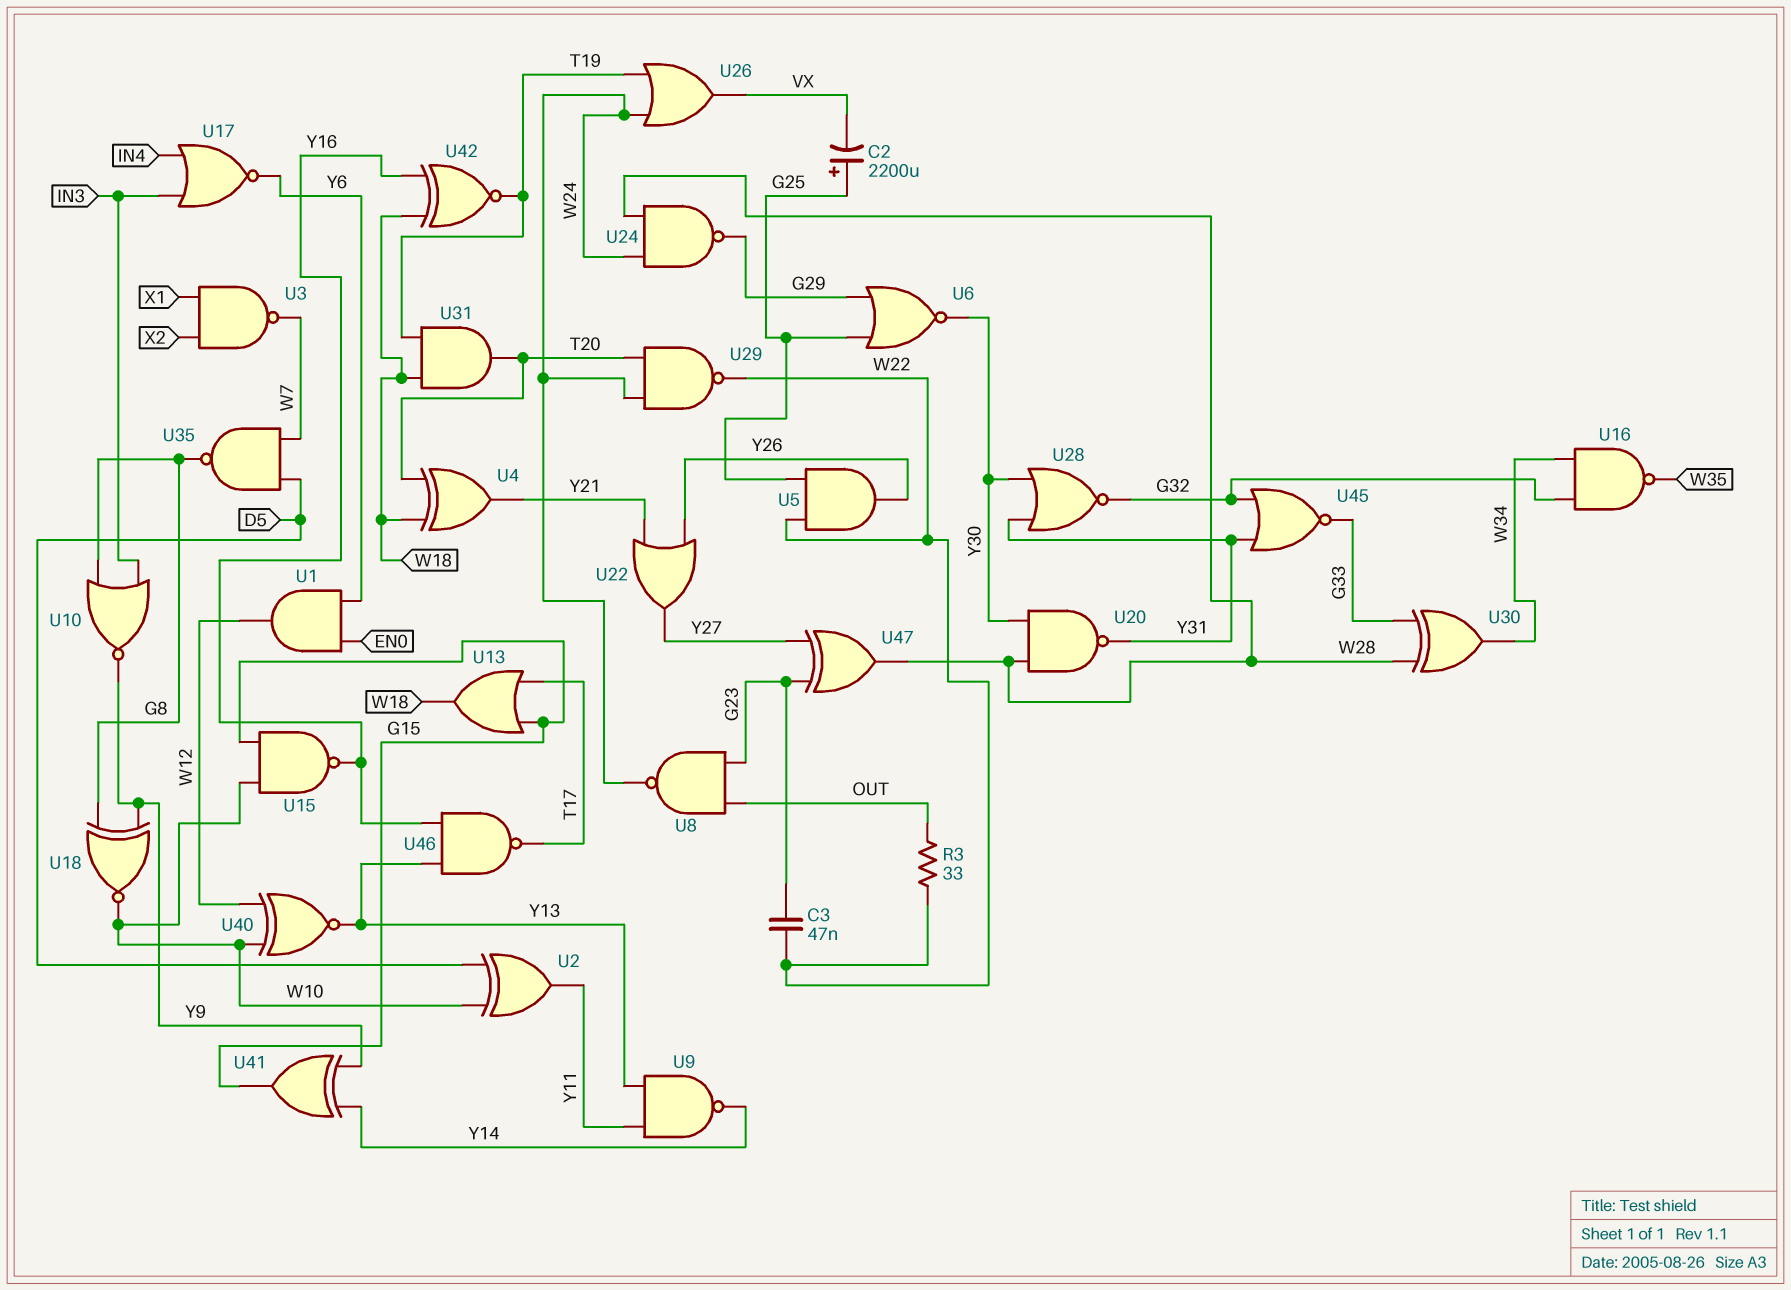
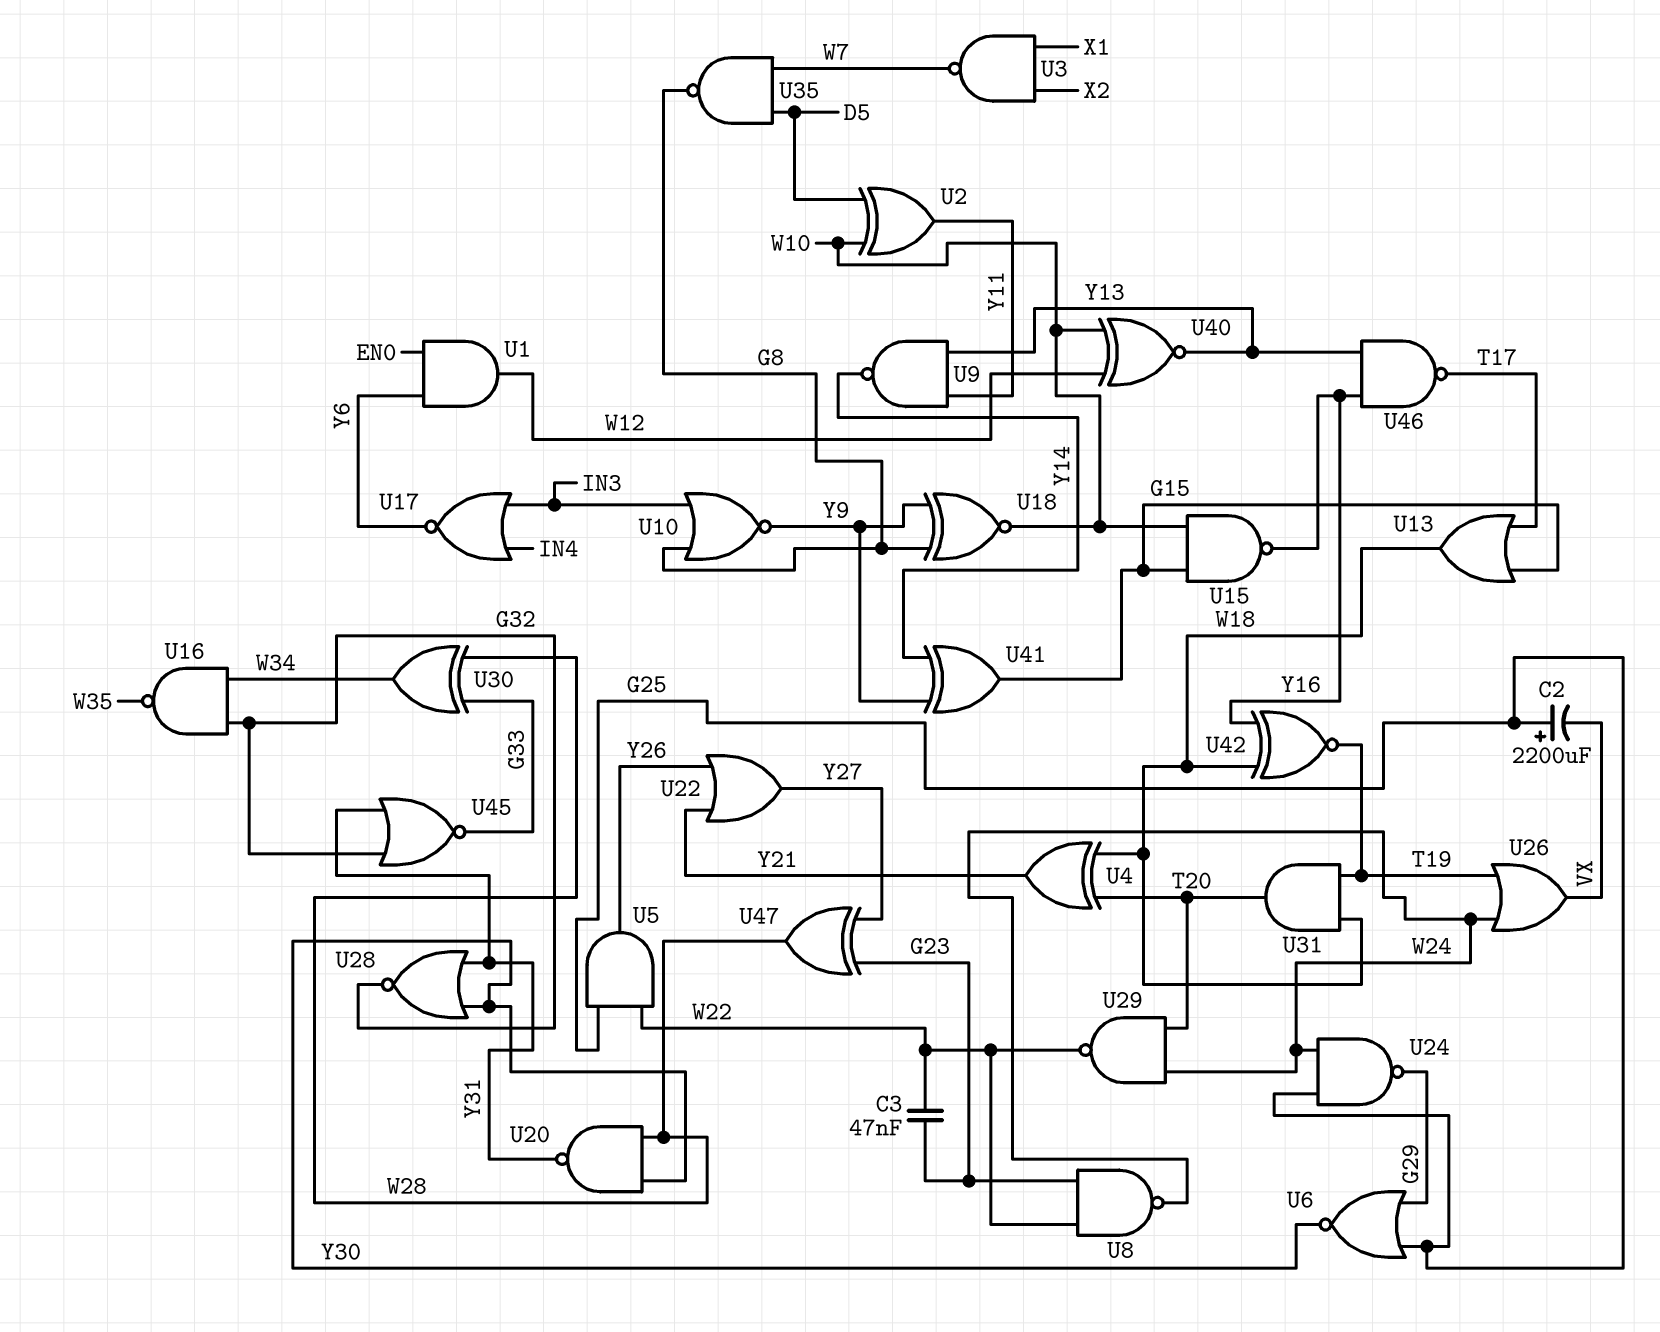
R3: 33 (OUT, W22) -> none
U8: NAND (in G23, in OUT, out W24) -> NAND (in G23, in W22, out W24)
U24: NAND (in W24, in W28, out G29) -> NAND (in G25, in W24, out G29)

